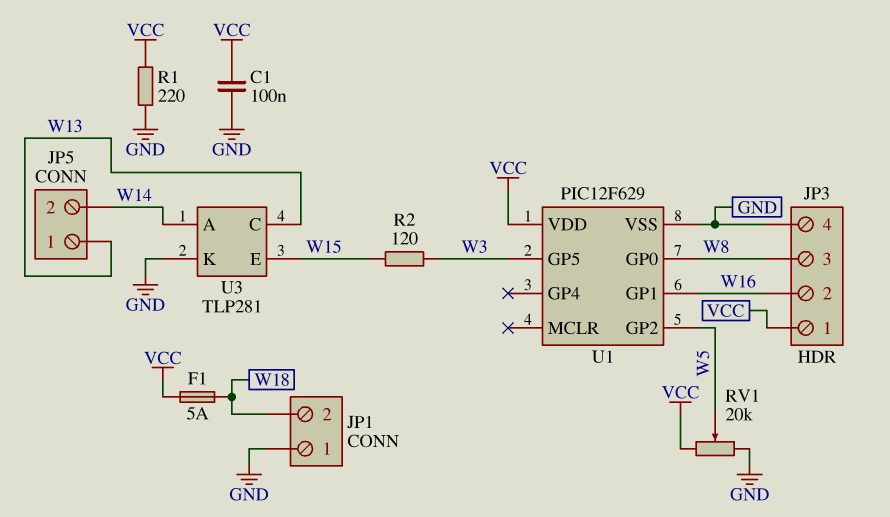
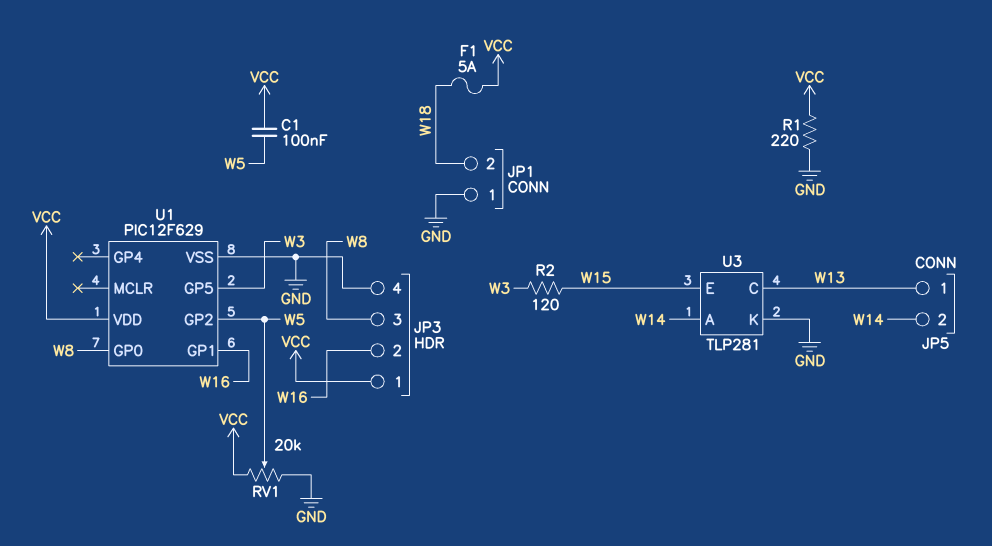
C1: 100nF (GND, VCC) -> 100nF (VCC, W5)

